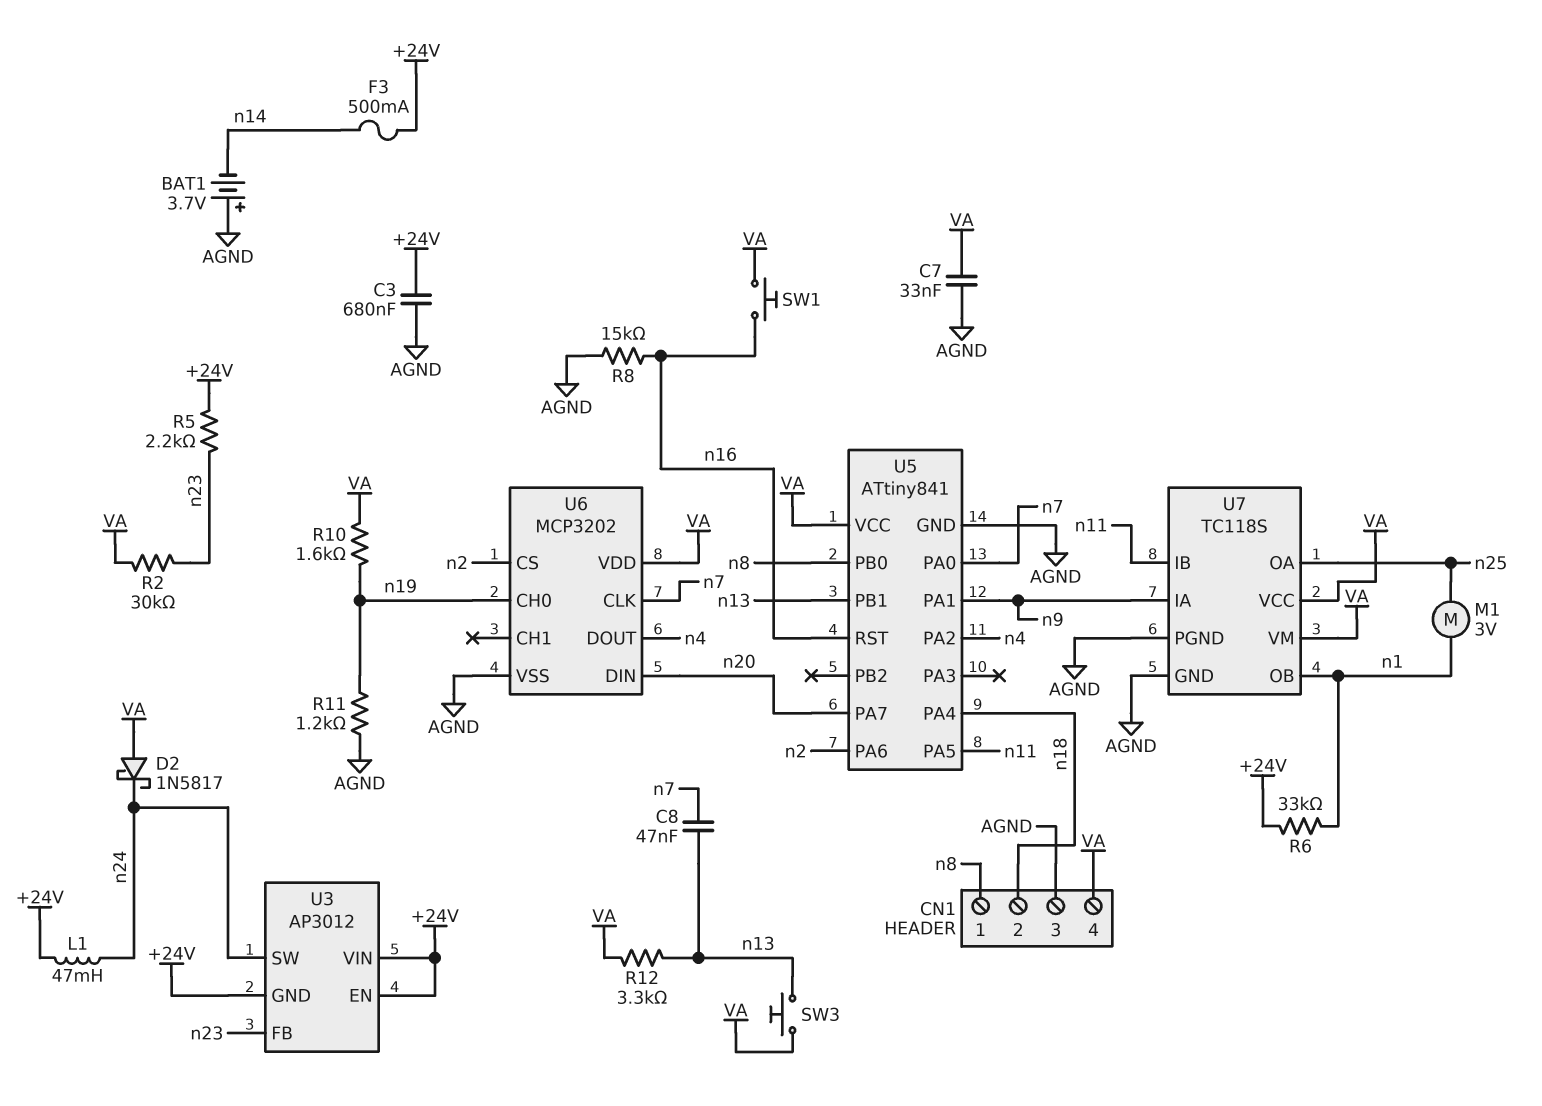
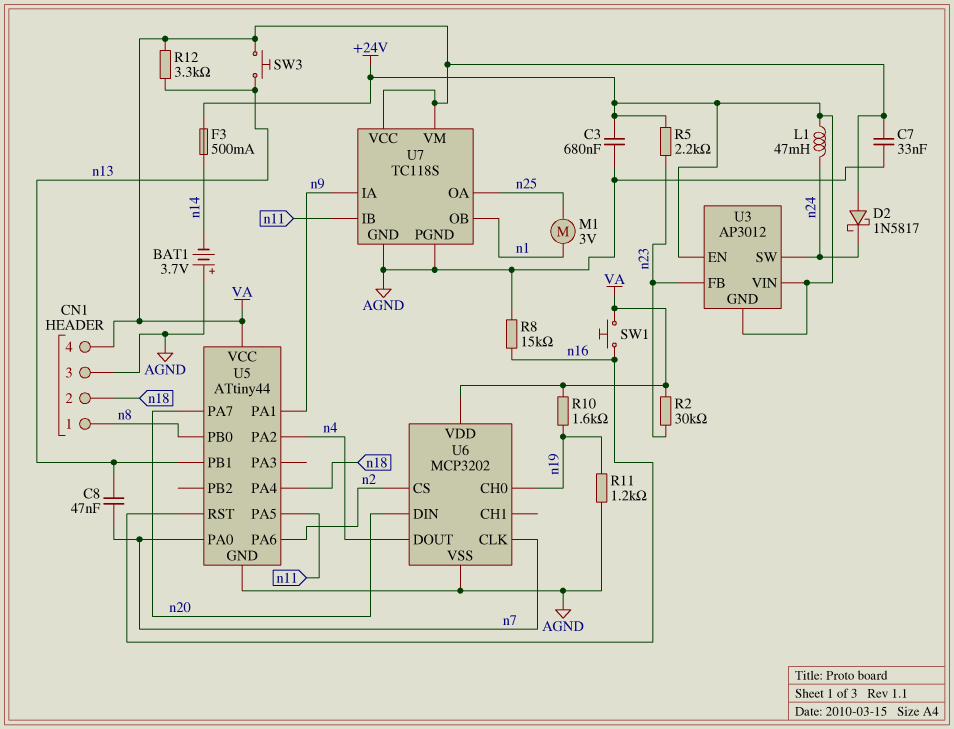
R6: 33k (+24V, n1) -> none
U5: ATtiny841 -> ATtiny44

